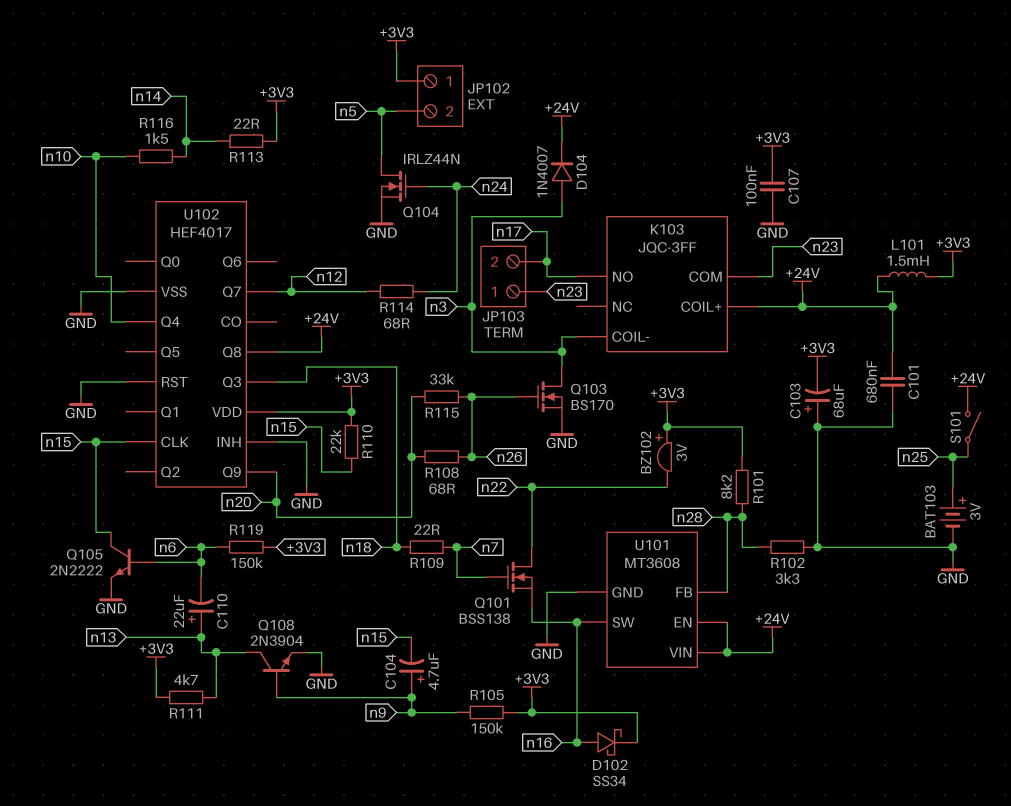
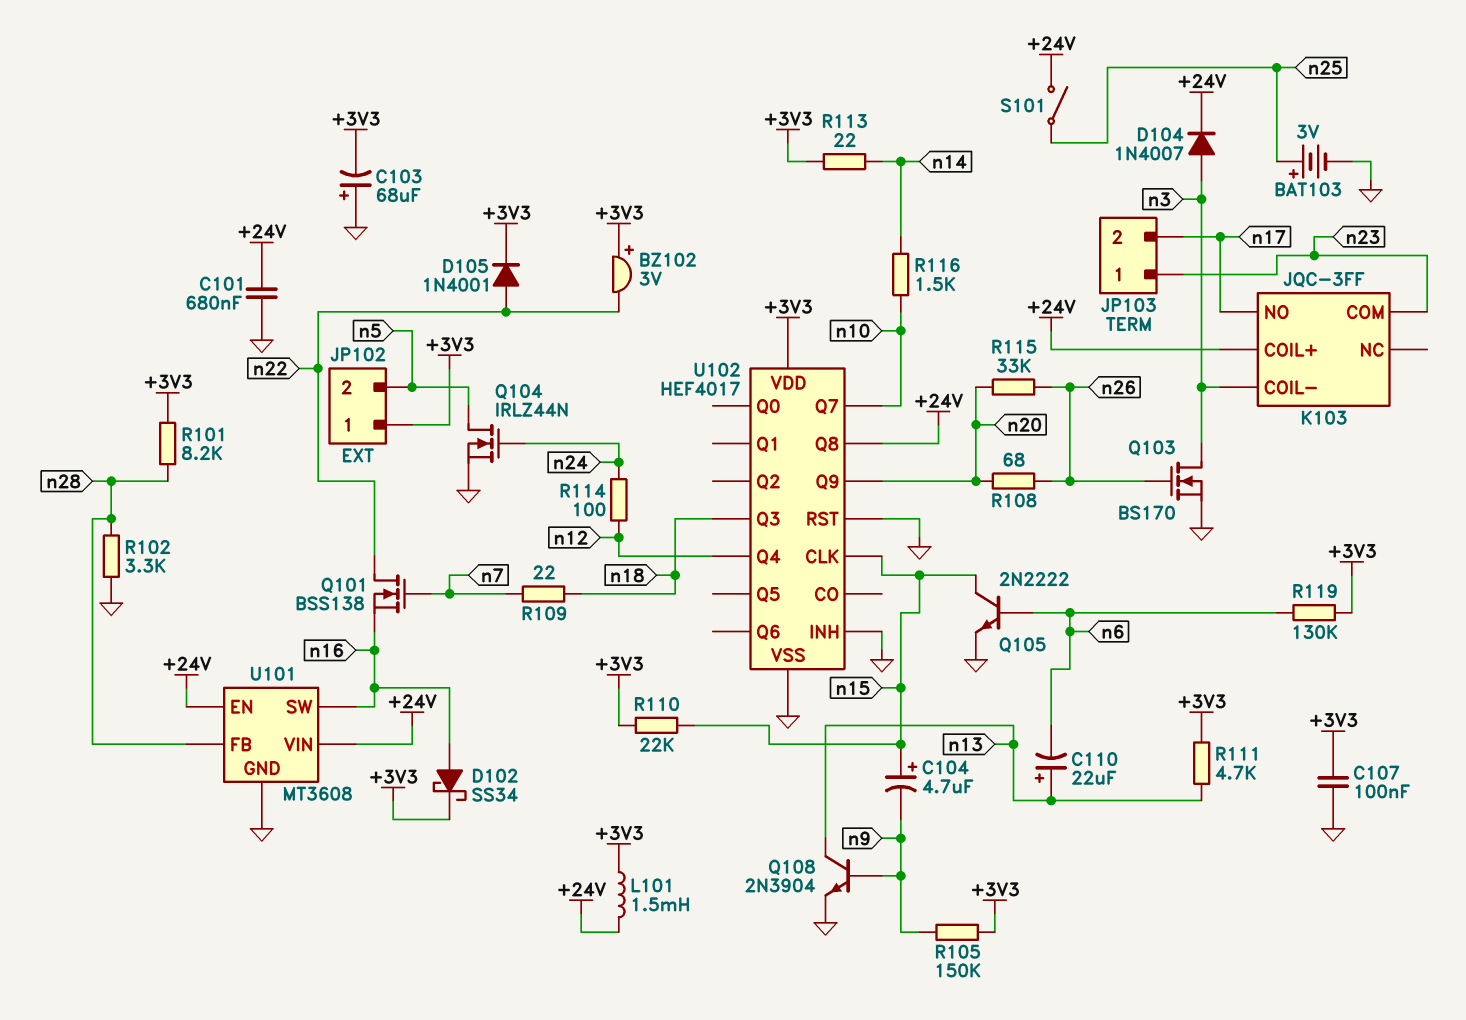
C104: 4.7uF (plus n9, minus n15) -> 4.7uF (plus n15, minus n9)
D105: none -> diode 1N4001 (A n22, K +3V3)
R114: 68 (n12, n24) -> 100 (n12, n24)
R119: 150k (+3V3, n6) -> 130k (+3V3, n6)
U102 pin Q4: n10 -> n12
U102 pin Q7: n12 -> n10

